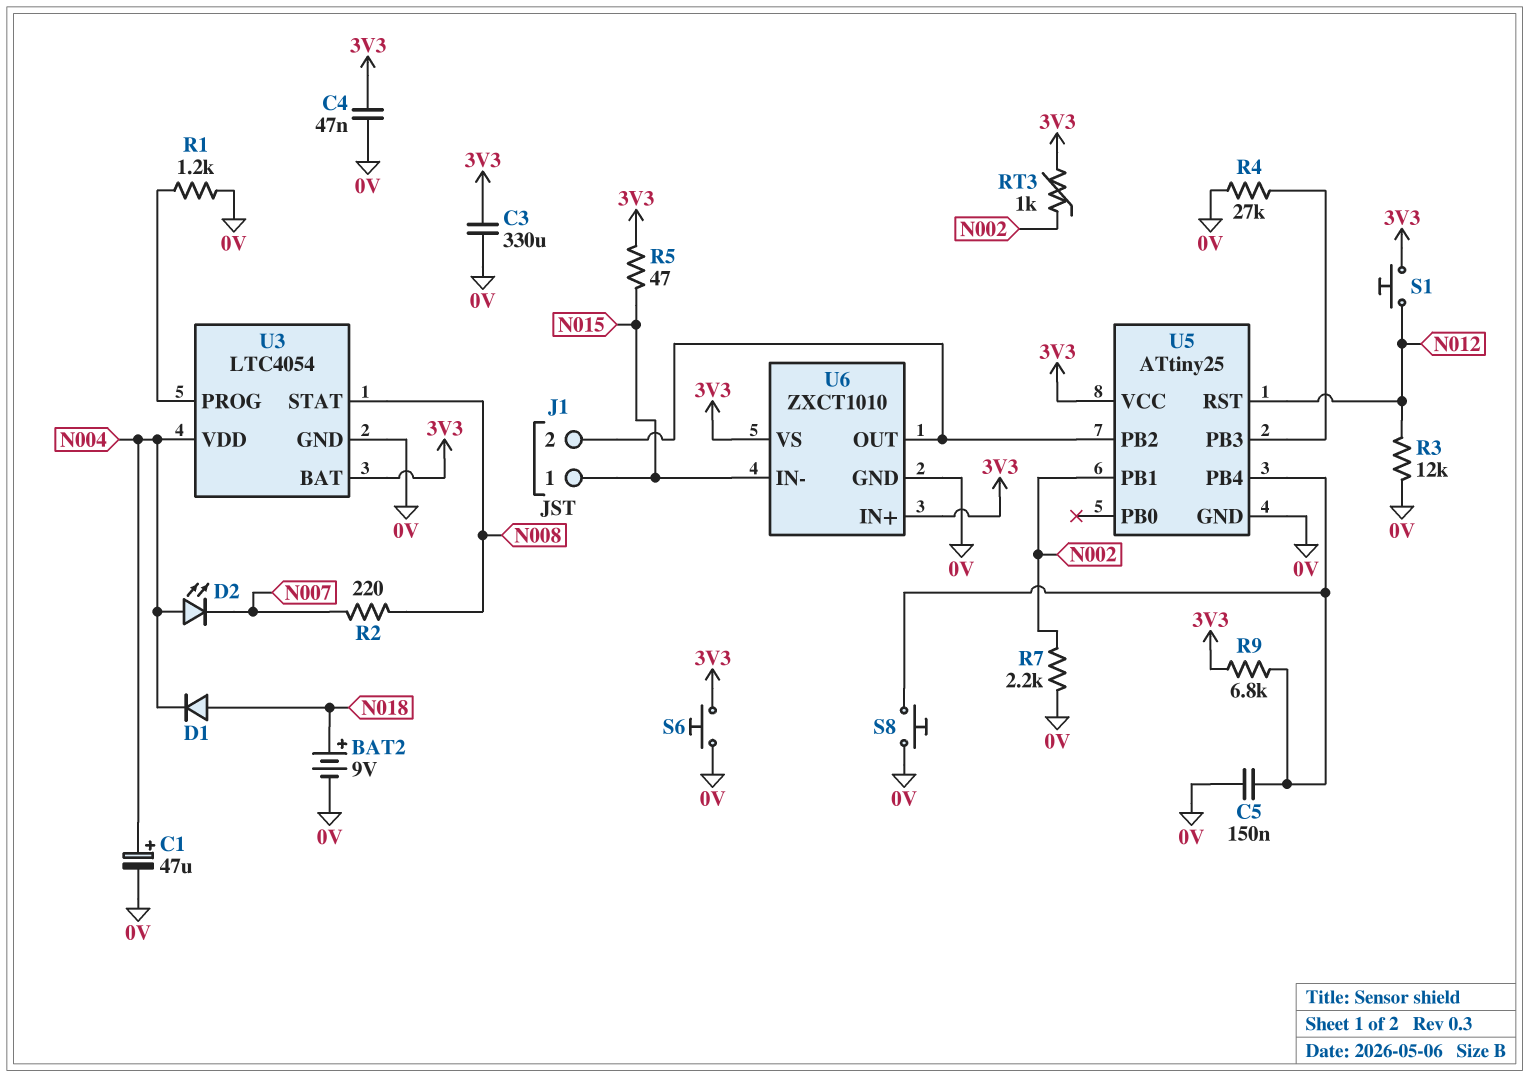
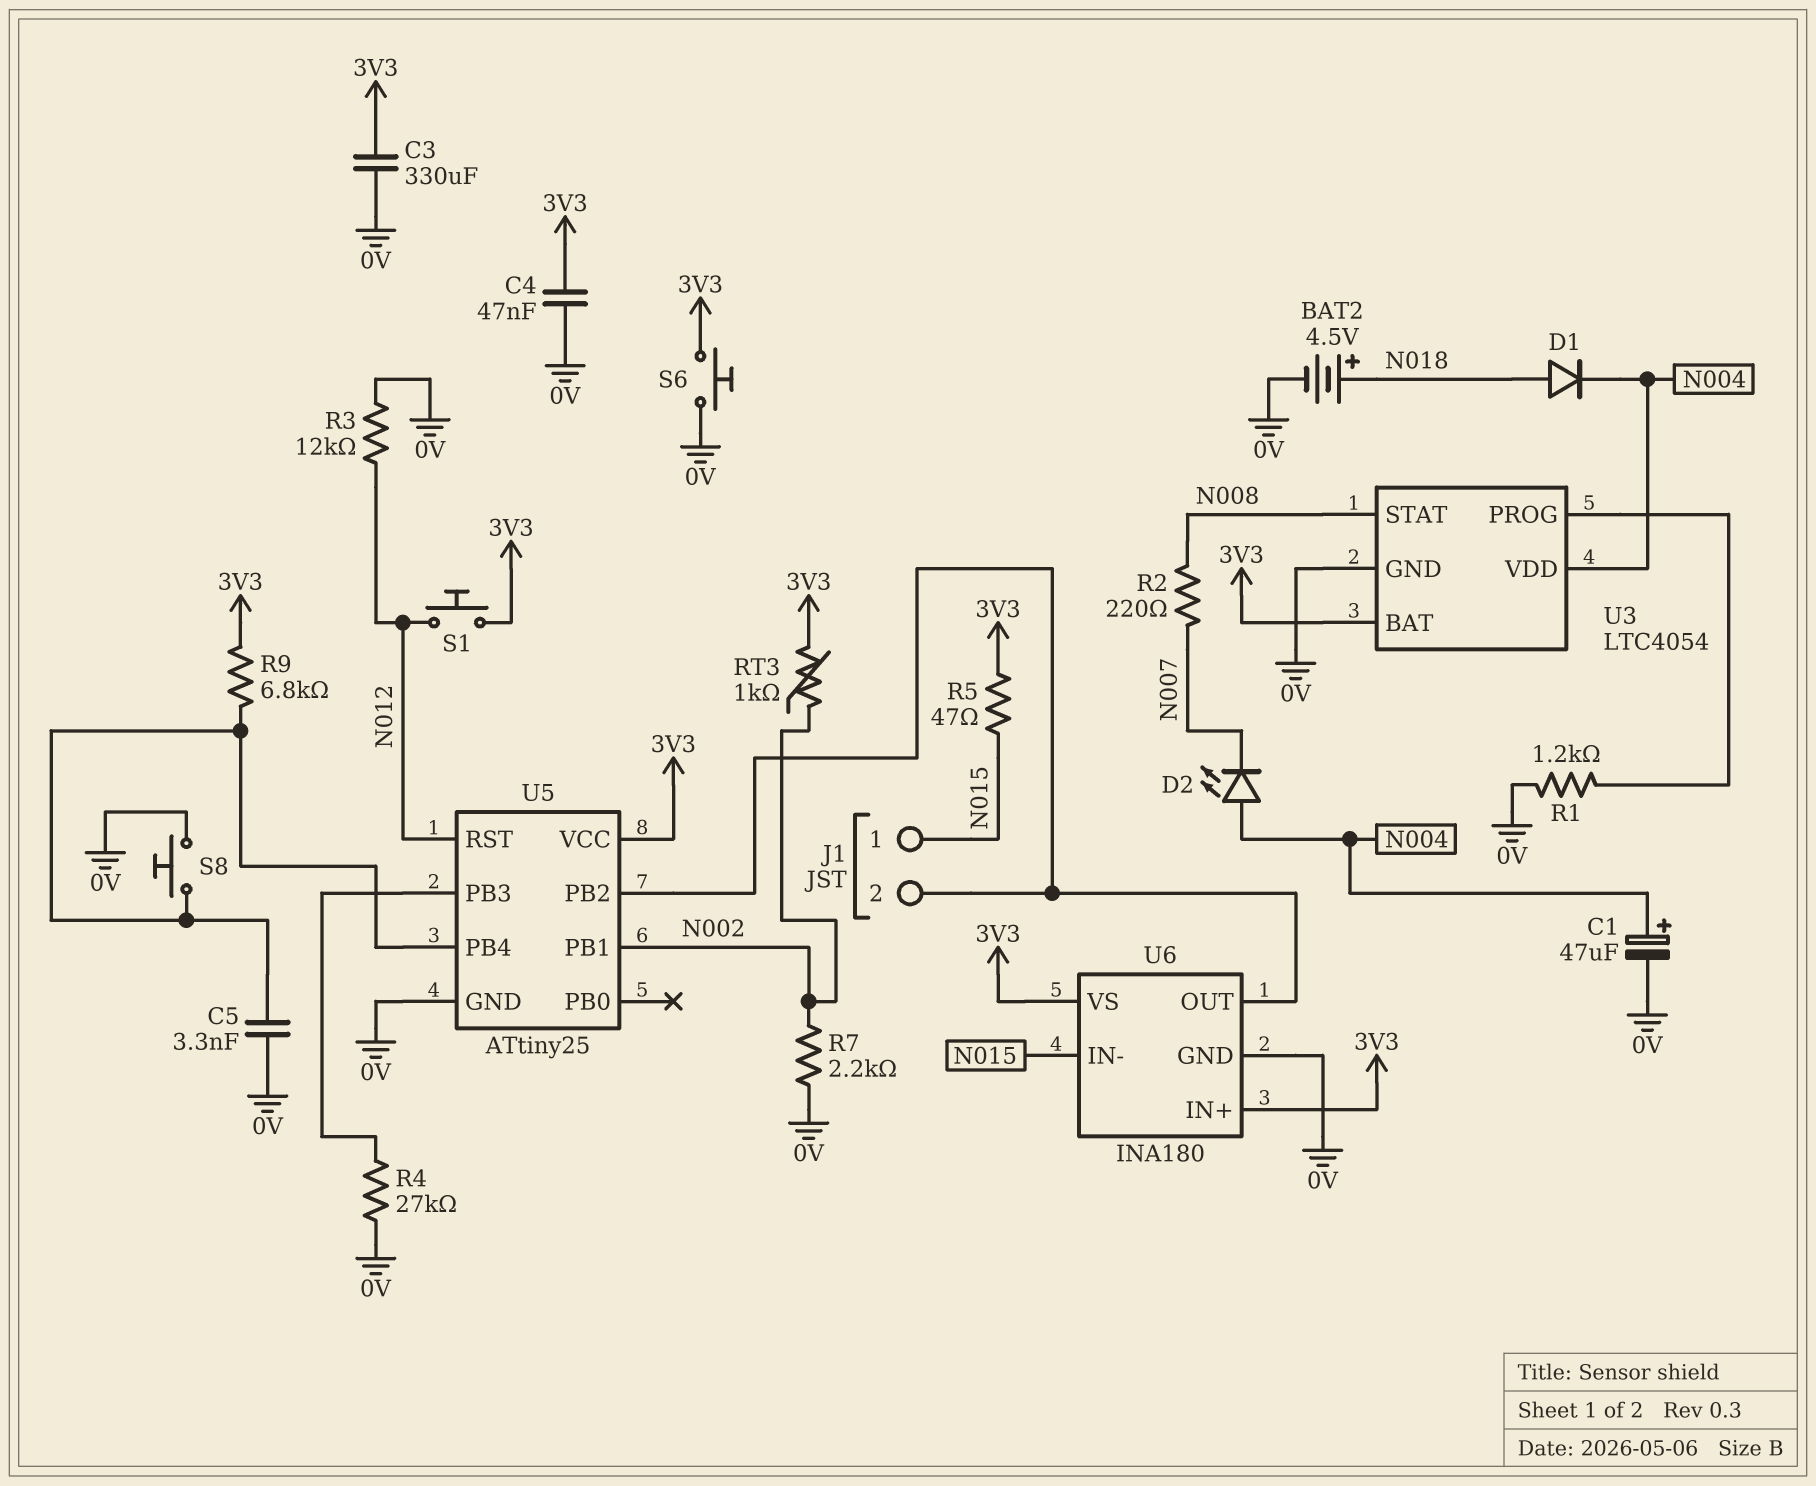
BAT2: 9V (plus N018, minus 0V) -> 4.5V (plus N018, minus 0V)
C5: 150nF (0V, U5/PB4) -> 3.3nF (0V, U5/PB4)
U6: ZXCT1010 -> INA180

